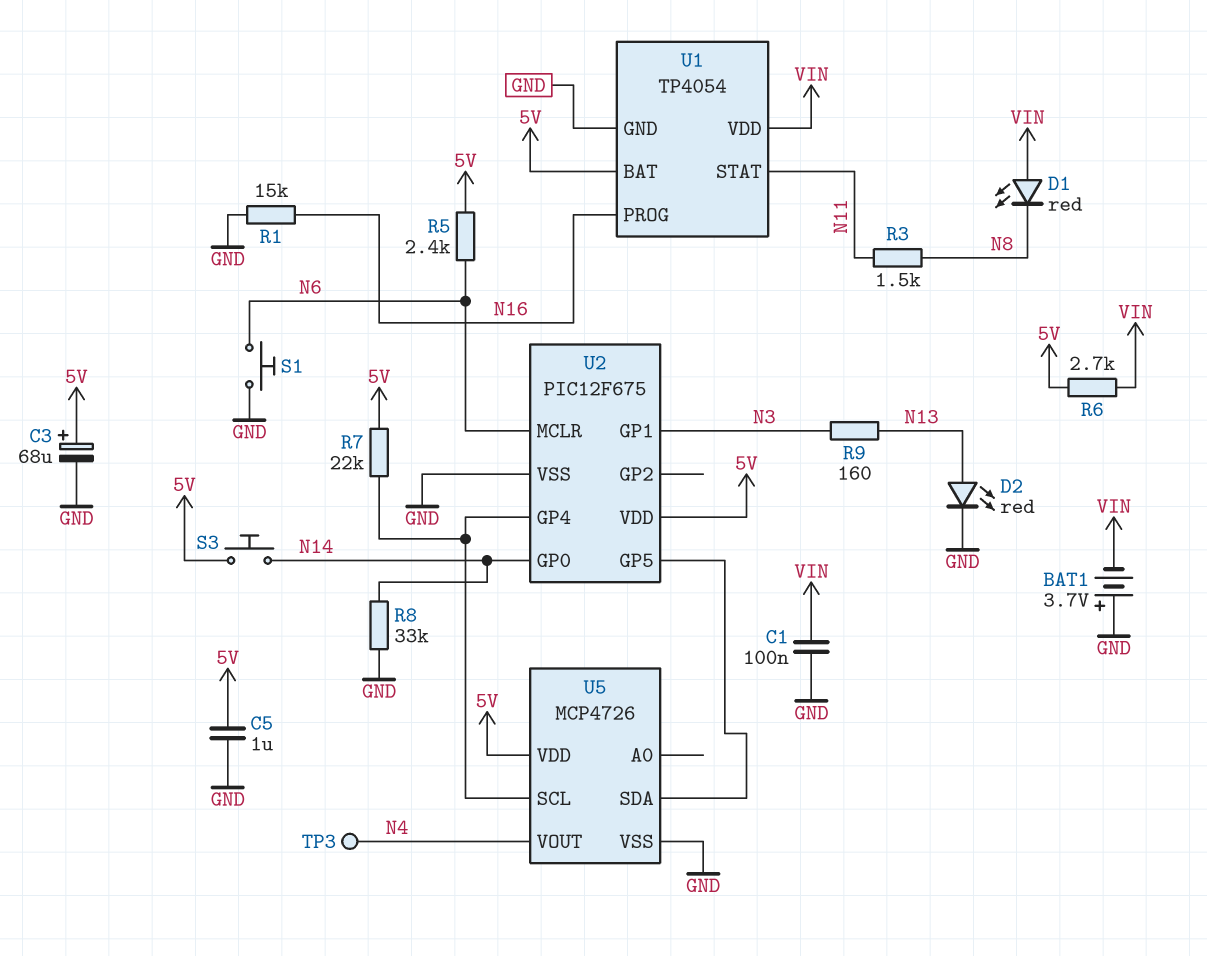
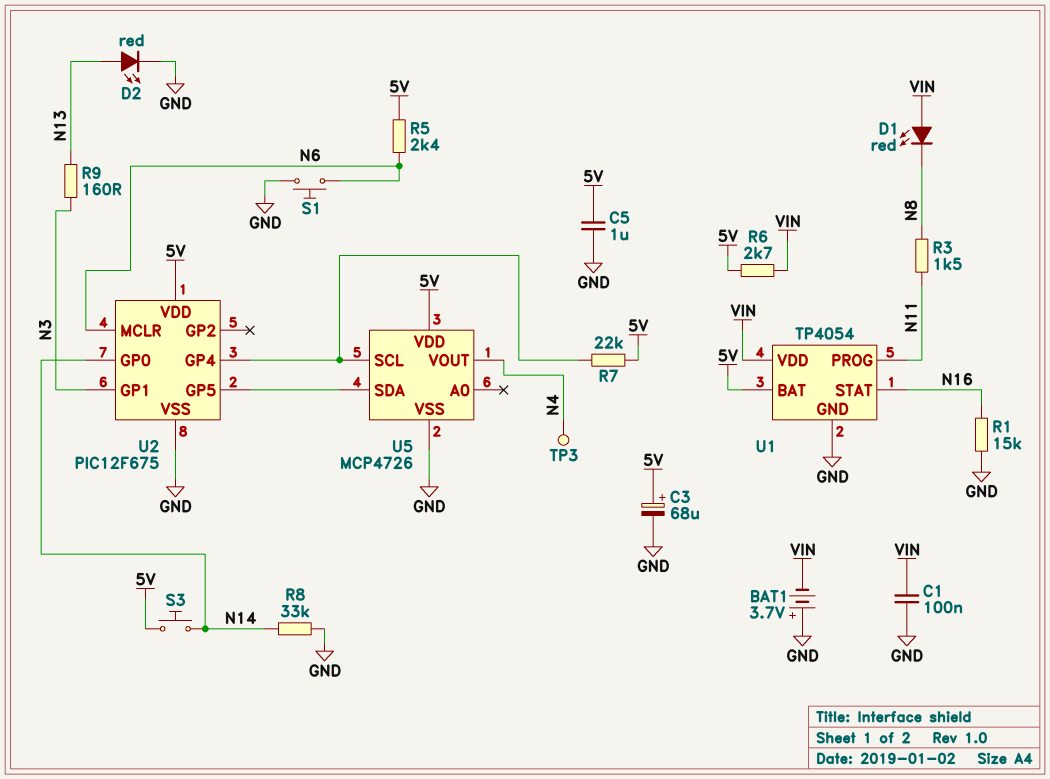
U1 pin PROG: N16 -> N11
U1 pin STAT: N11 -> N16

